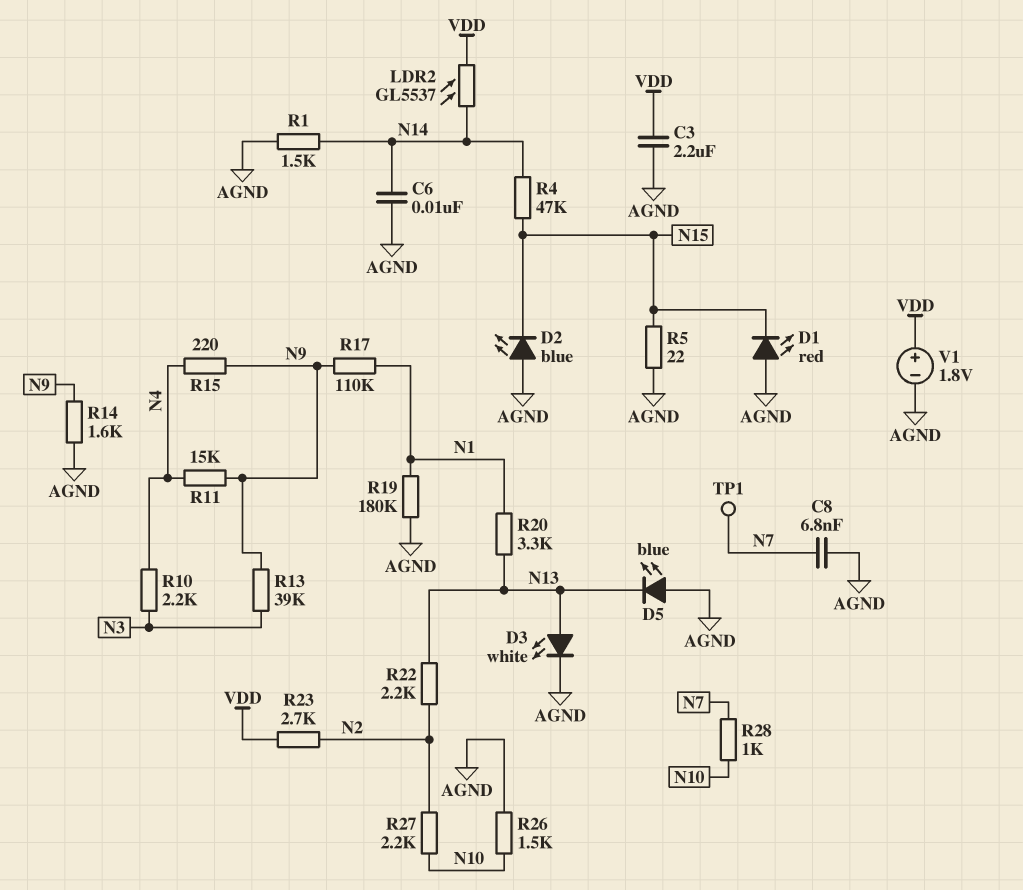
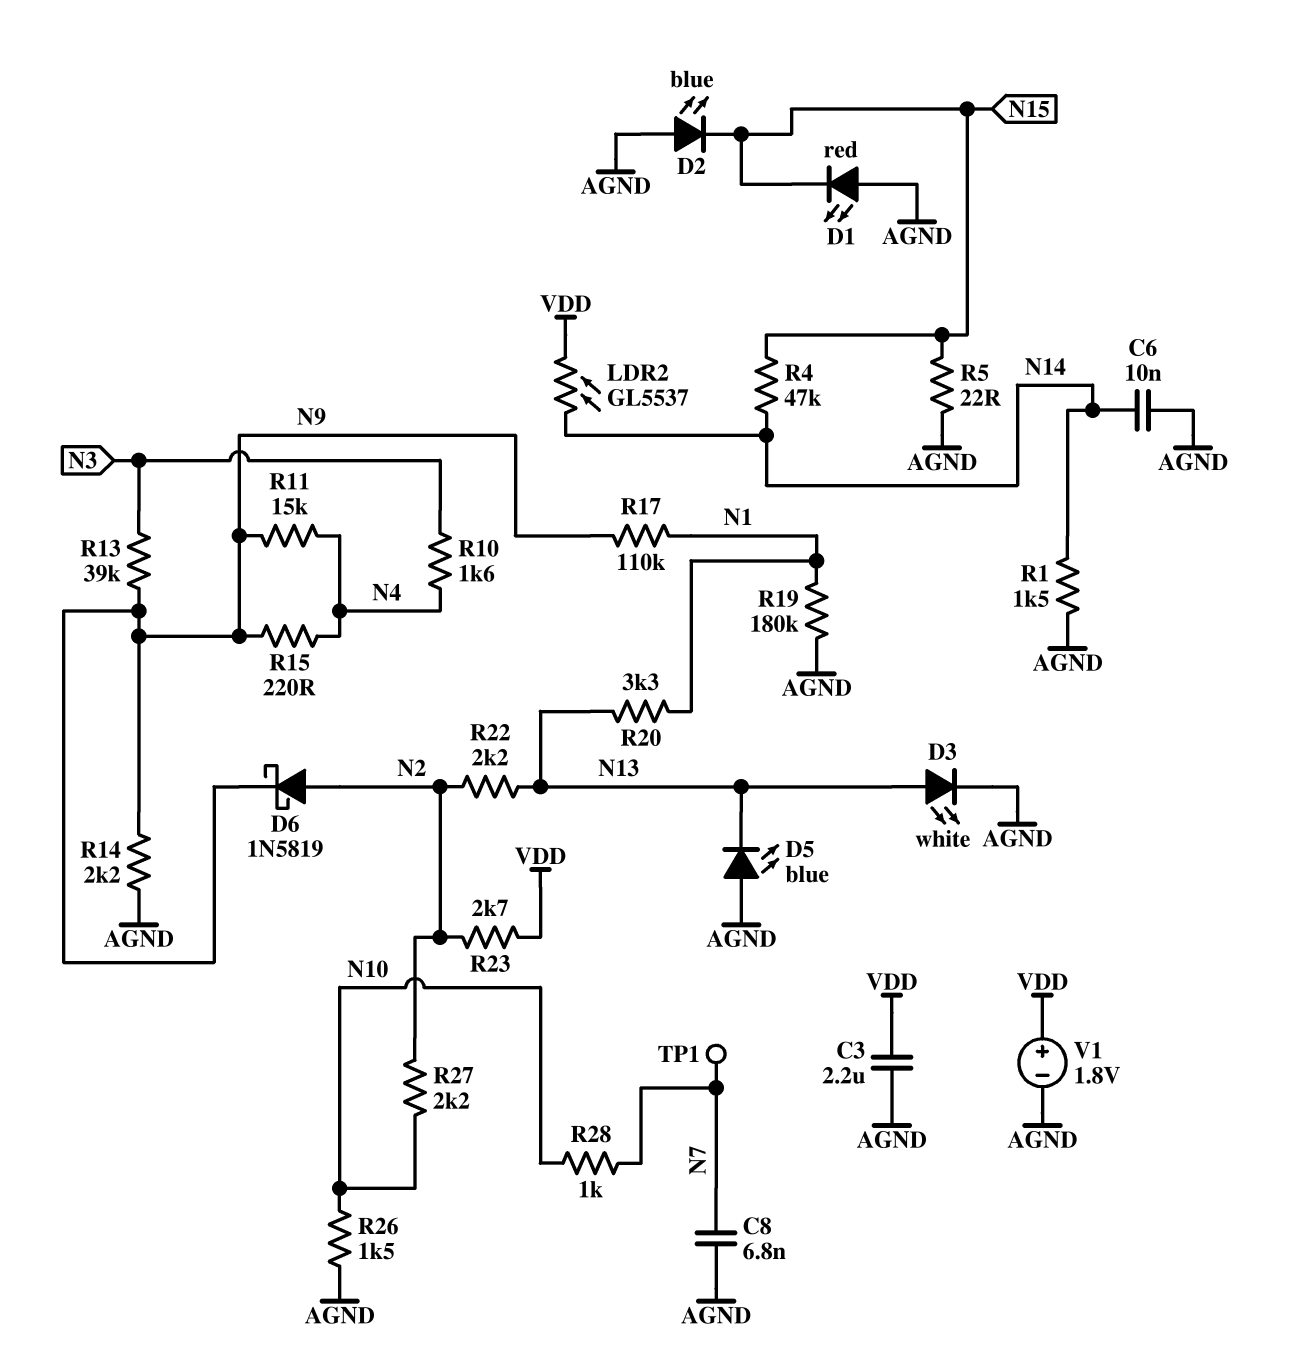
D6: none -> schottky 1N5819 (A N2, K N9)
R10: 2.2k (N3, N4) -> 1.6k (N3, N4)
R14: 1.6k (AGND, N9) -> 2.2k (AGND, N9)

